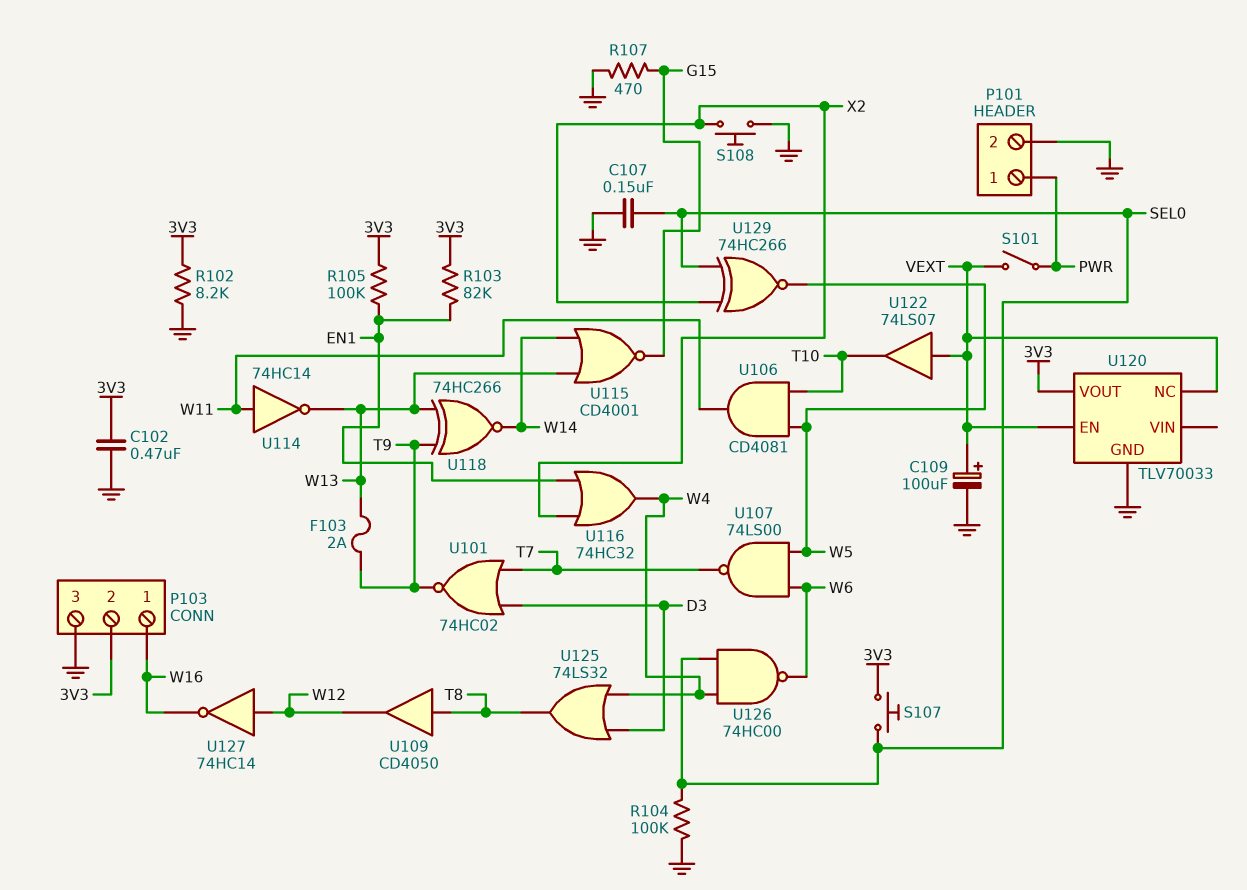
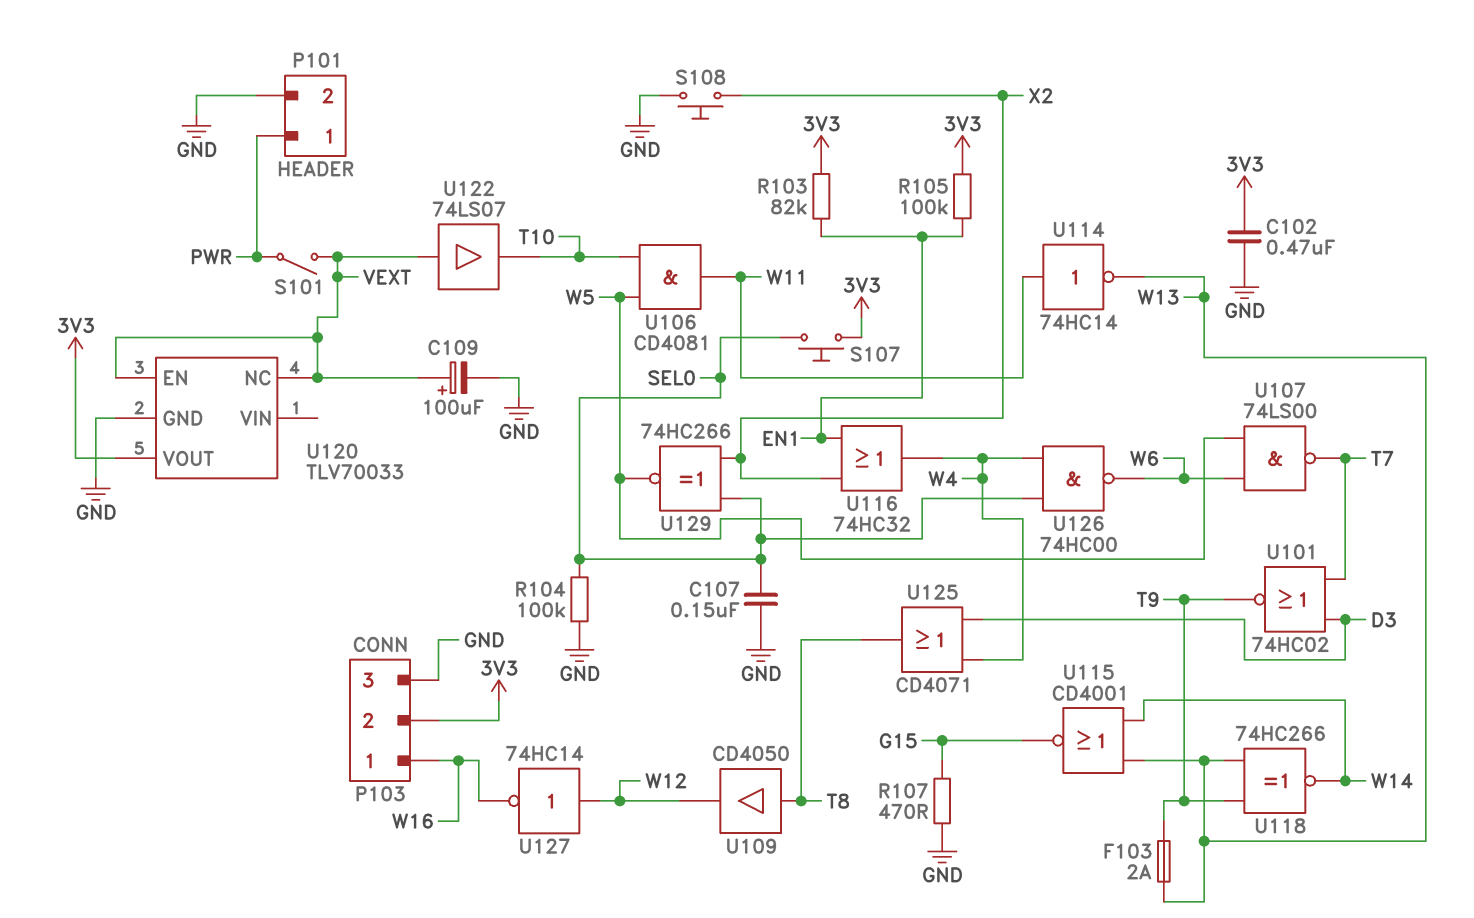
R102: 8.2k (3V3, GND) -> none
U125: OR 74LS32 (in D3, in W4, out T8) -> OR CD4071 (in D3, in W4, out T8)

